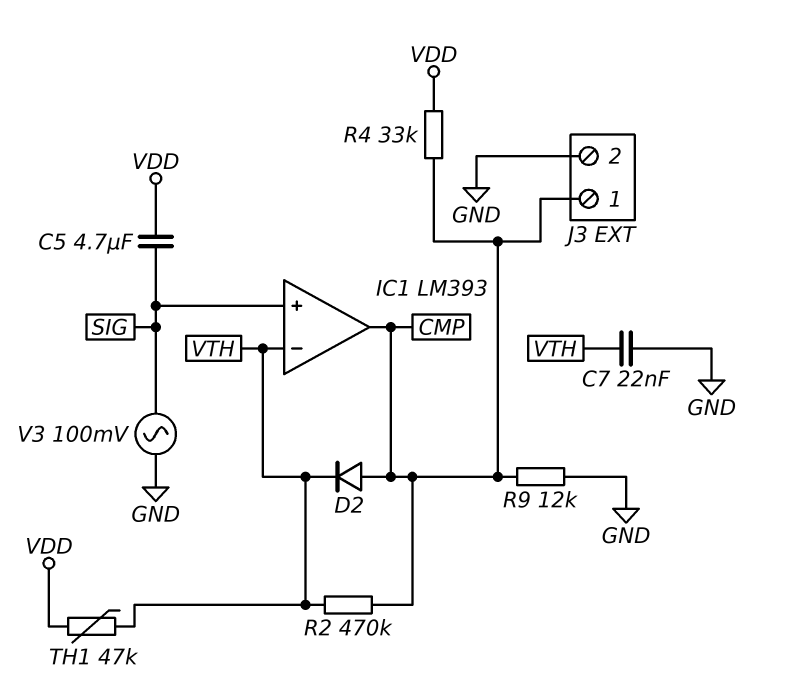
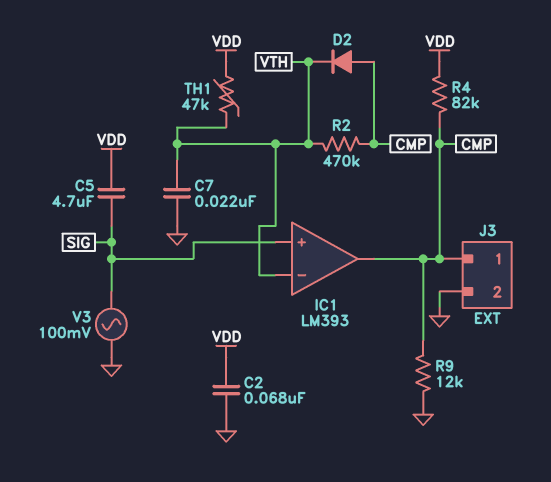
C2: none -> 68nF (GND, VDD)
R4: 33k (CMP, VDD) -> 82k (CMP, VDD)

